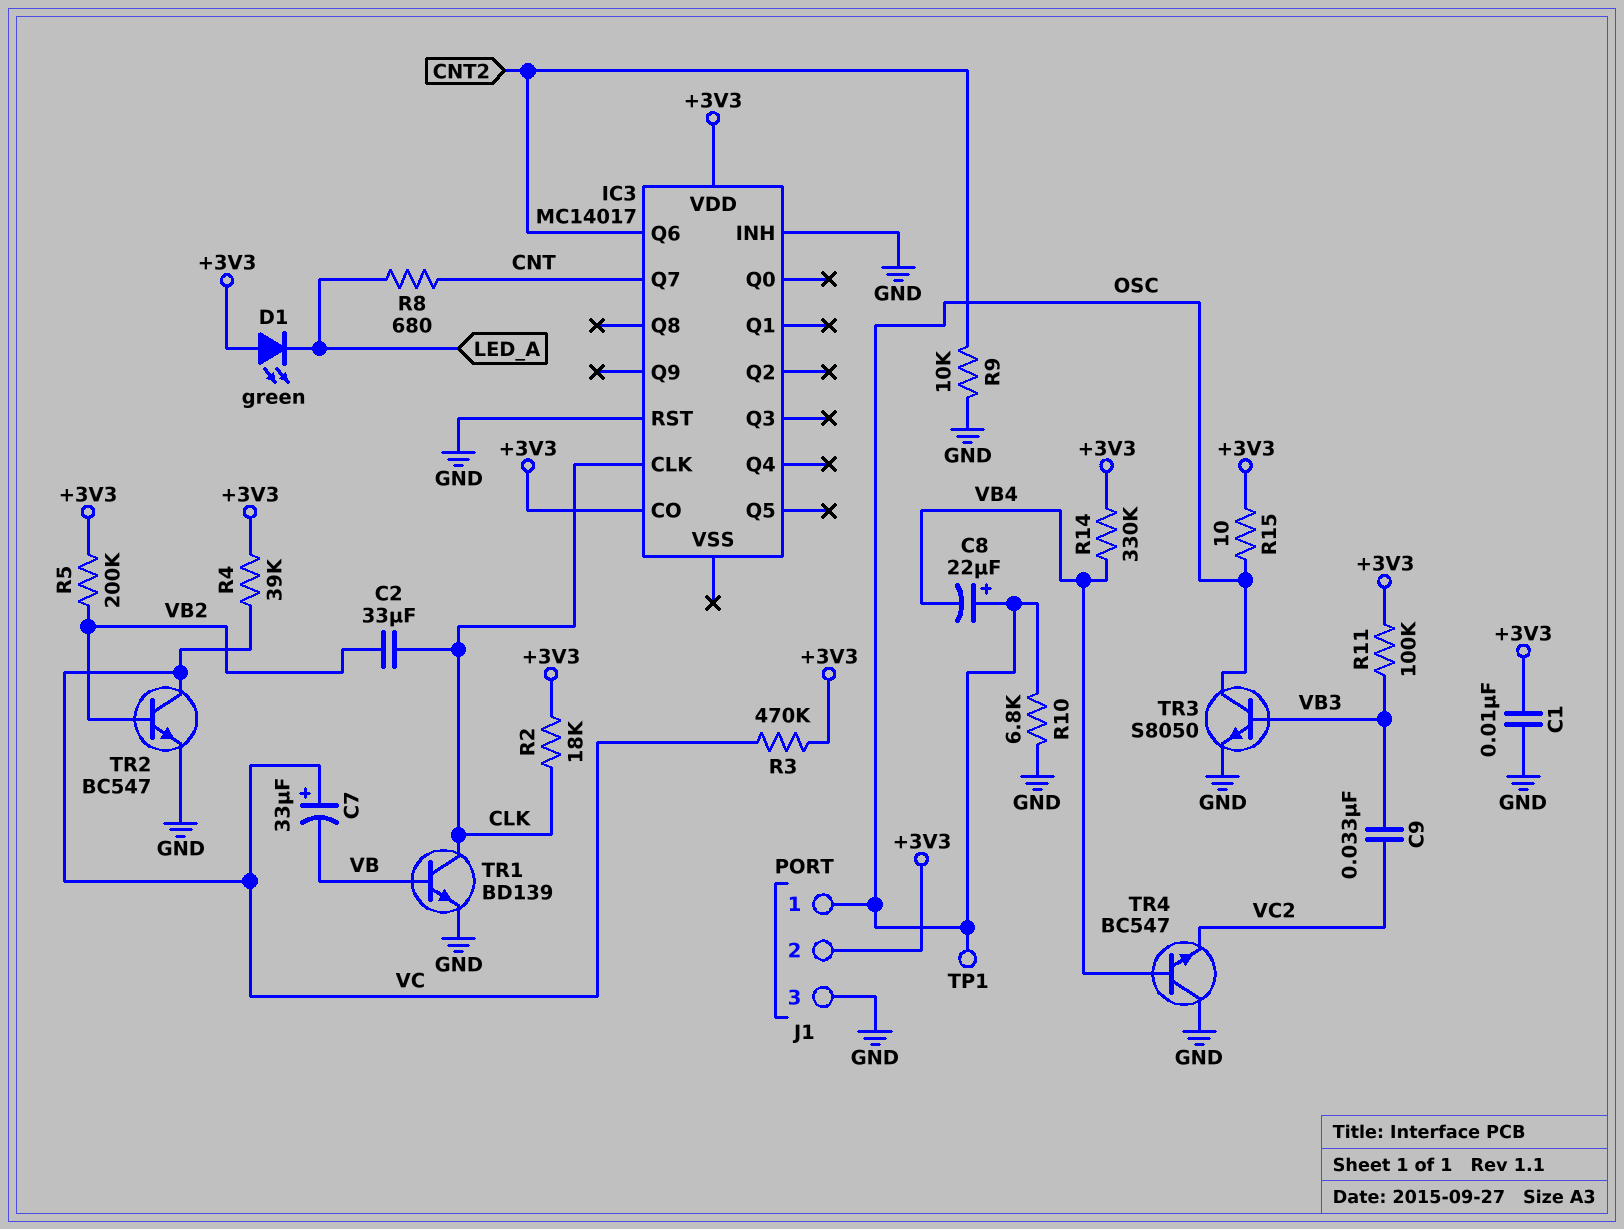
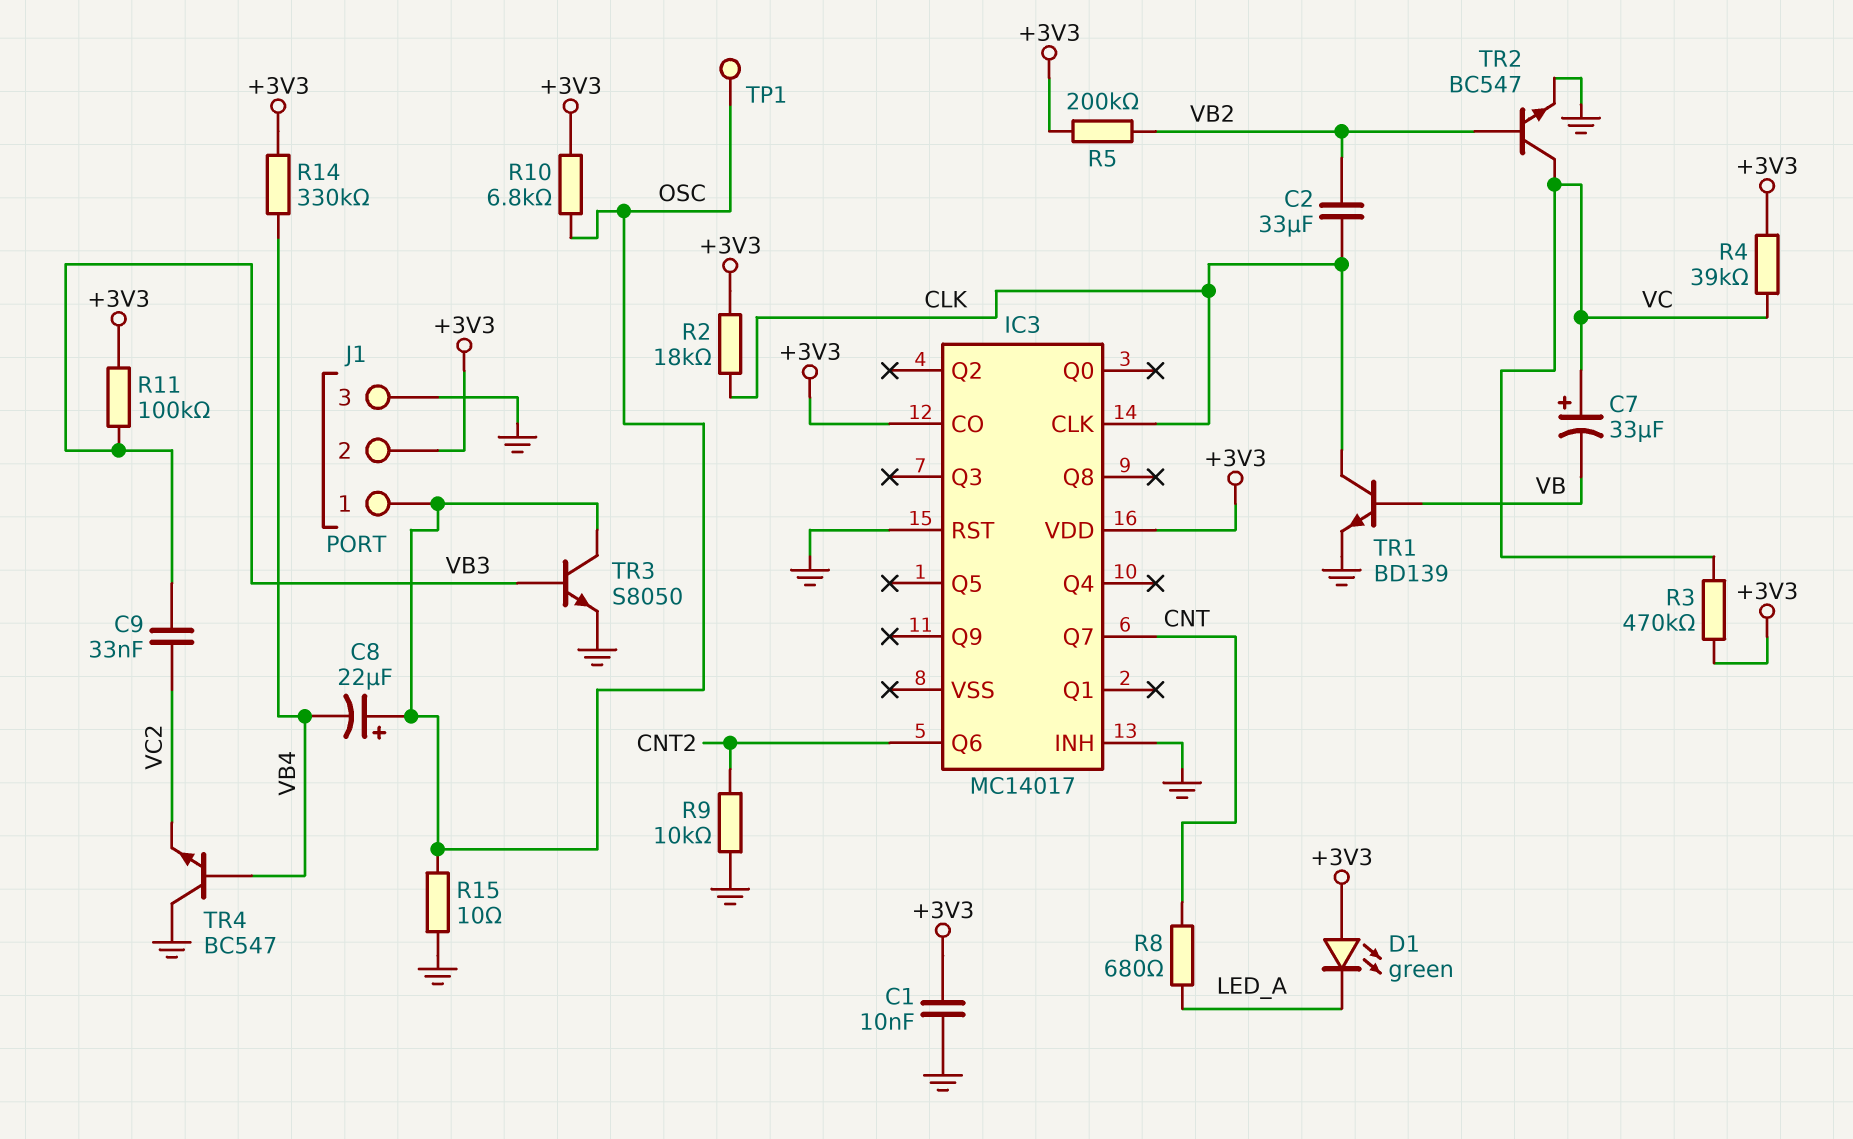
R10: 6.8k (GND, OSC) -> 6.8k (+3V3, OSC)
R15: 10 (+3V3, OSC) -> 10 (GND, OSC)

